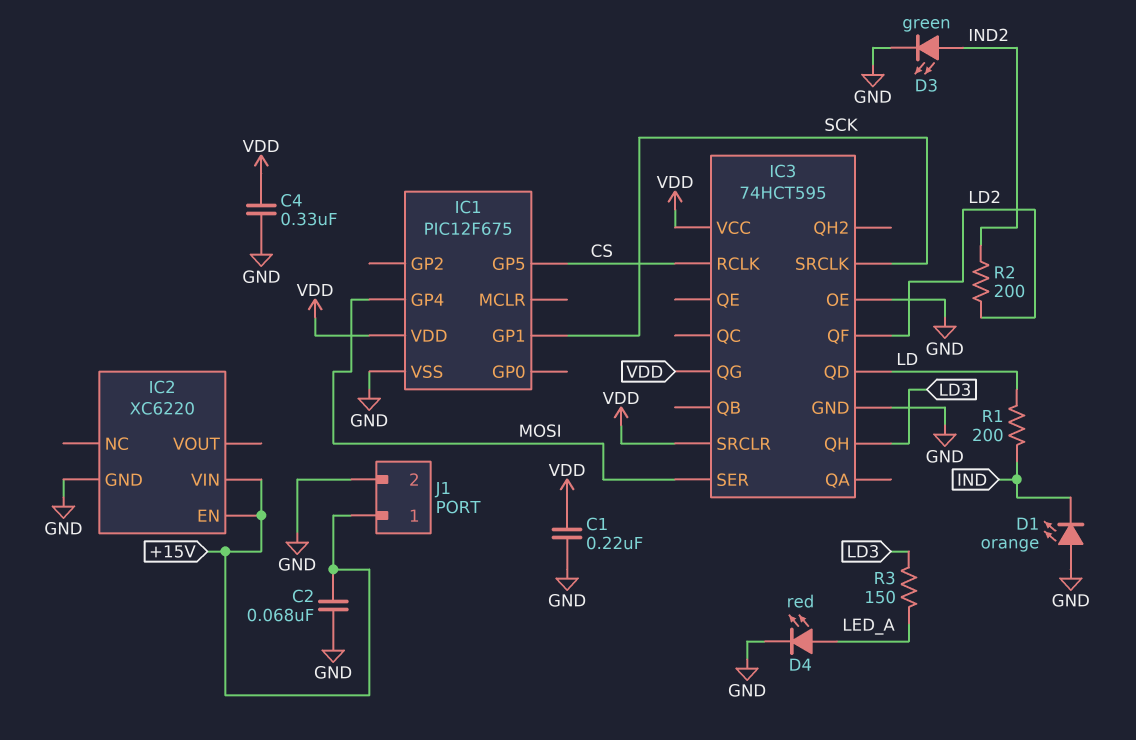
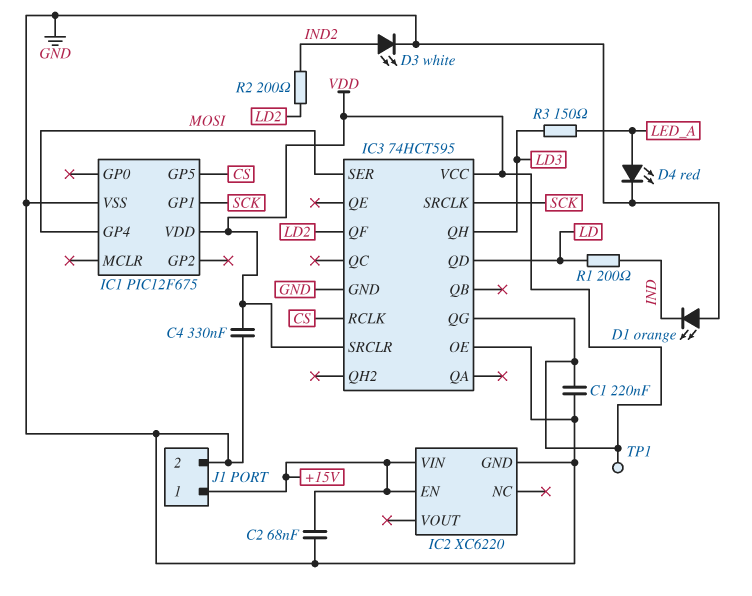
D3: LED green (A IND2, K GND) -> LED white (A IND2, K GND)
TP1: none -> test point (VDD)

